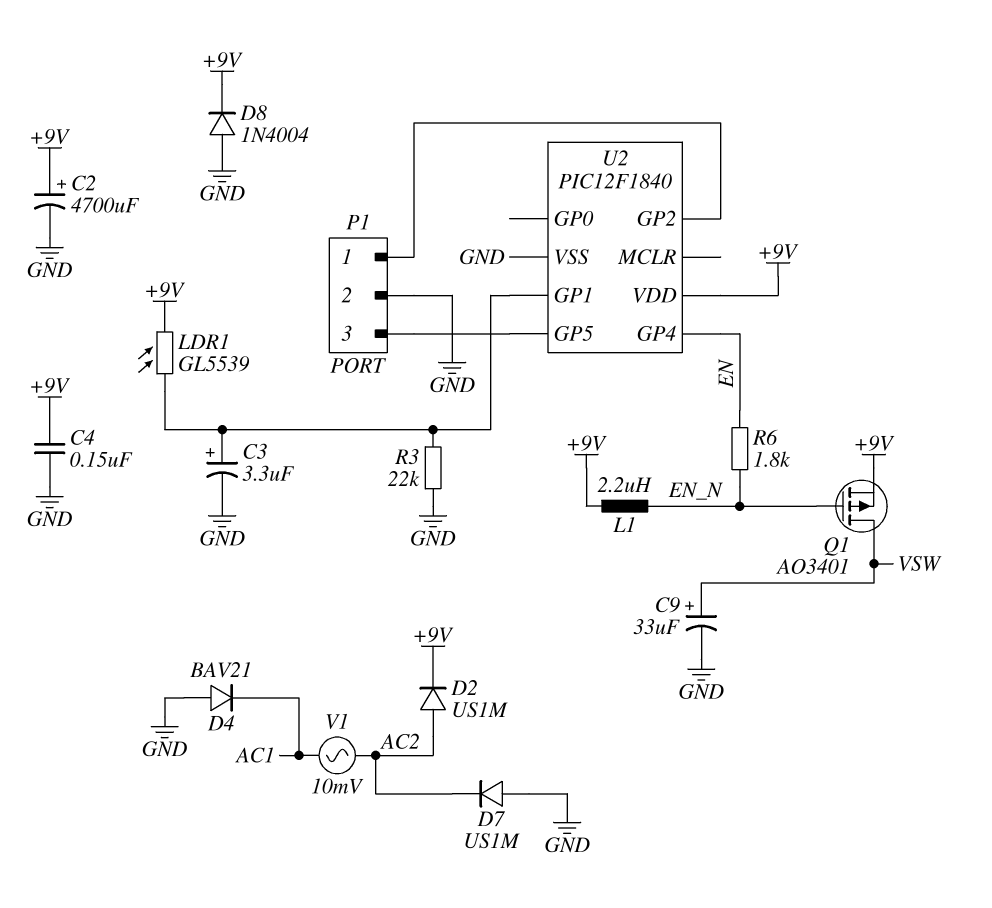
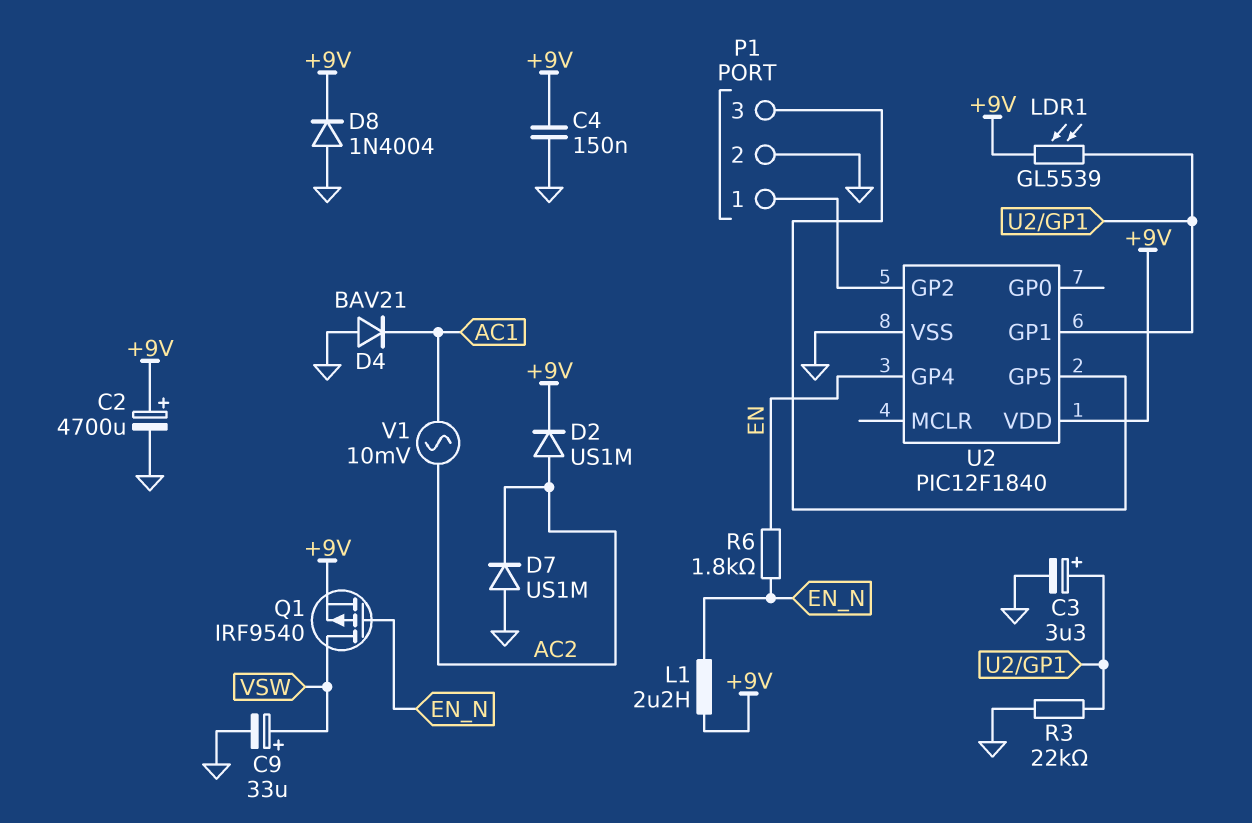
Q1: PMOS AO3401 (G EN_N, D VSW, S +9V) -> PMOS IRF9540 (G EN_N, D VSW, S +9V)

